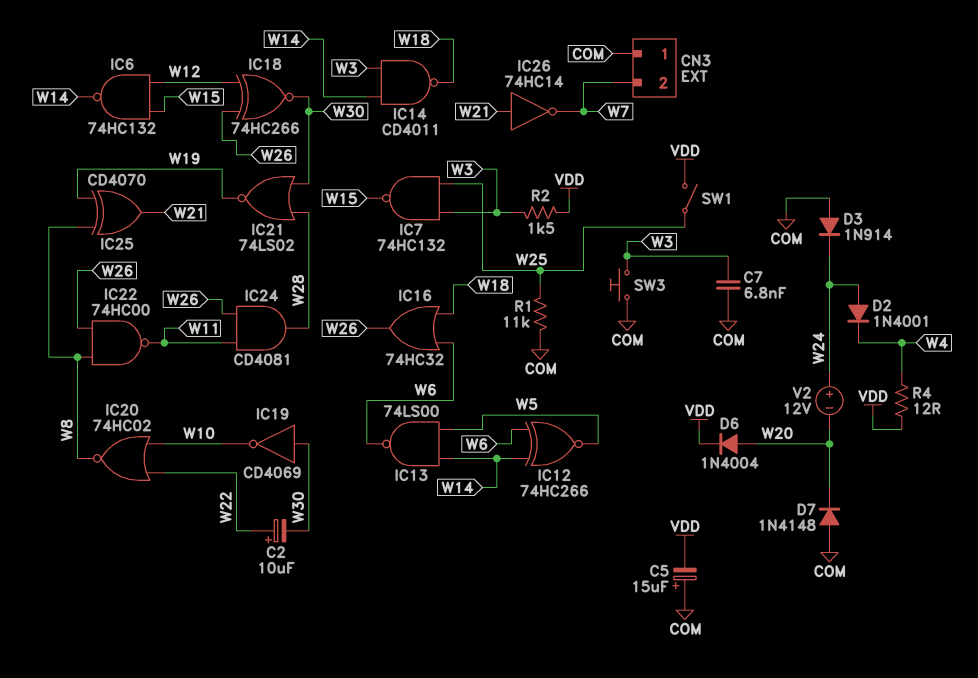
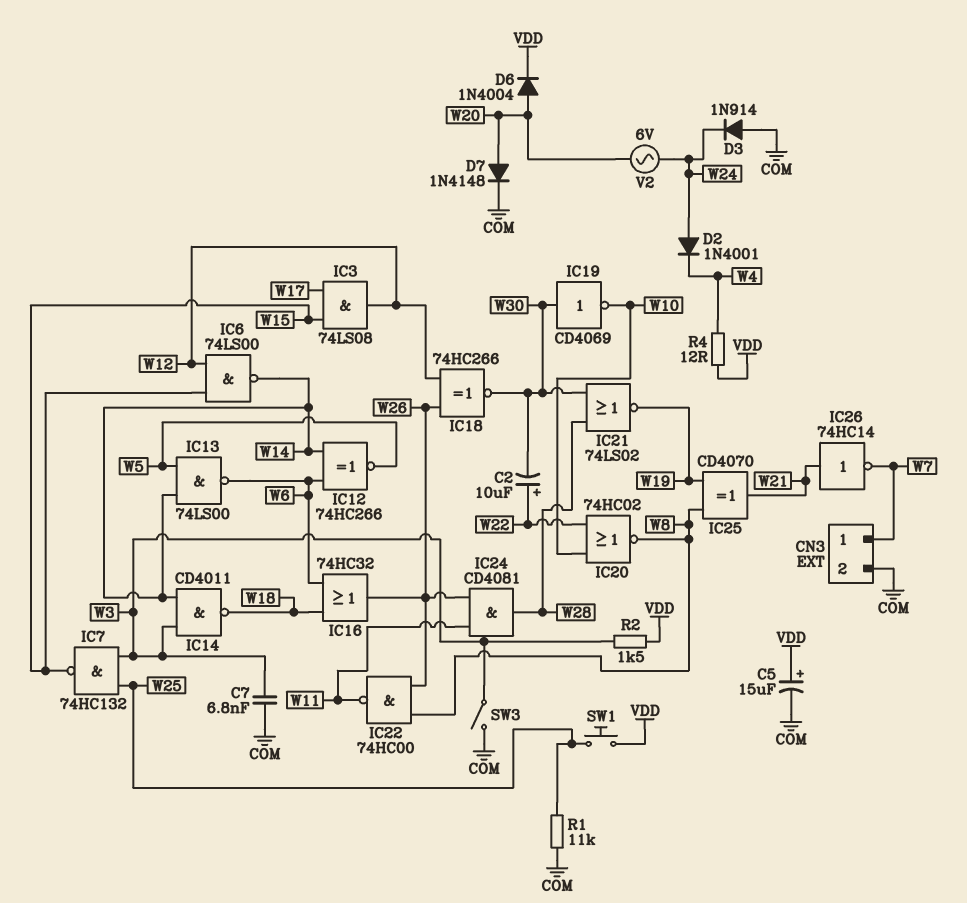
C5: 15uF (plus COM, minus VDD) -> 15uF (plus VDD, minus COM)
CN3 pin 1: COM -> W7
CN3 pin 2: W7 -> COM
D7: diode 1N4148 (A COM, K W20) -> diode 1N4148 (A W20, K COM)
IC3: none -> AND 74LS08 (in W15, in W17, out W12)
IC6: NAND 74HC132 (in W12, in W15, out W14) -> NAND 74LS00 (in W12, in W15, out W14)
SW1: switch (VDD, W25) -> button (VDD, W25)
SW3: button (COM, W3) -> switch (COM, W3)
V2: 12V (plus W24, minus W20) -> AC 6V (W20, W24)

